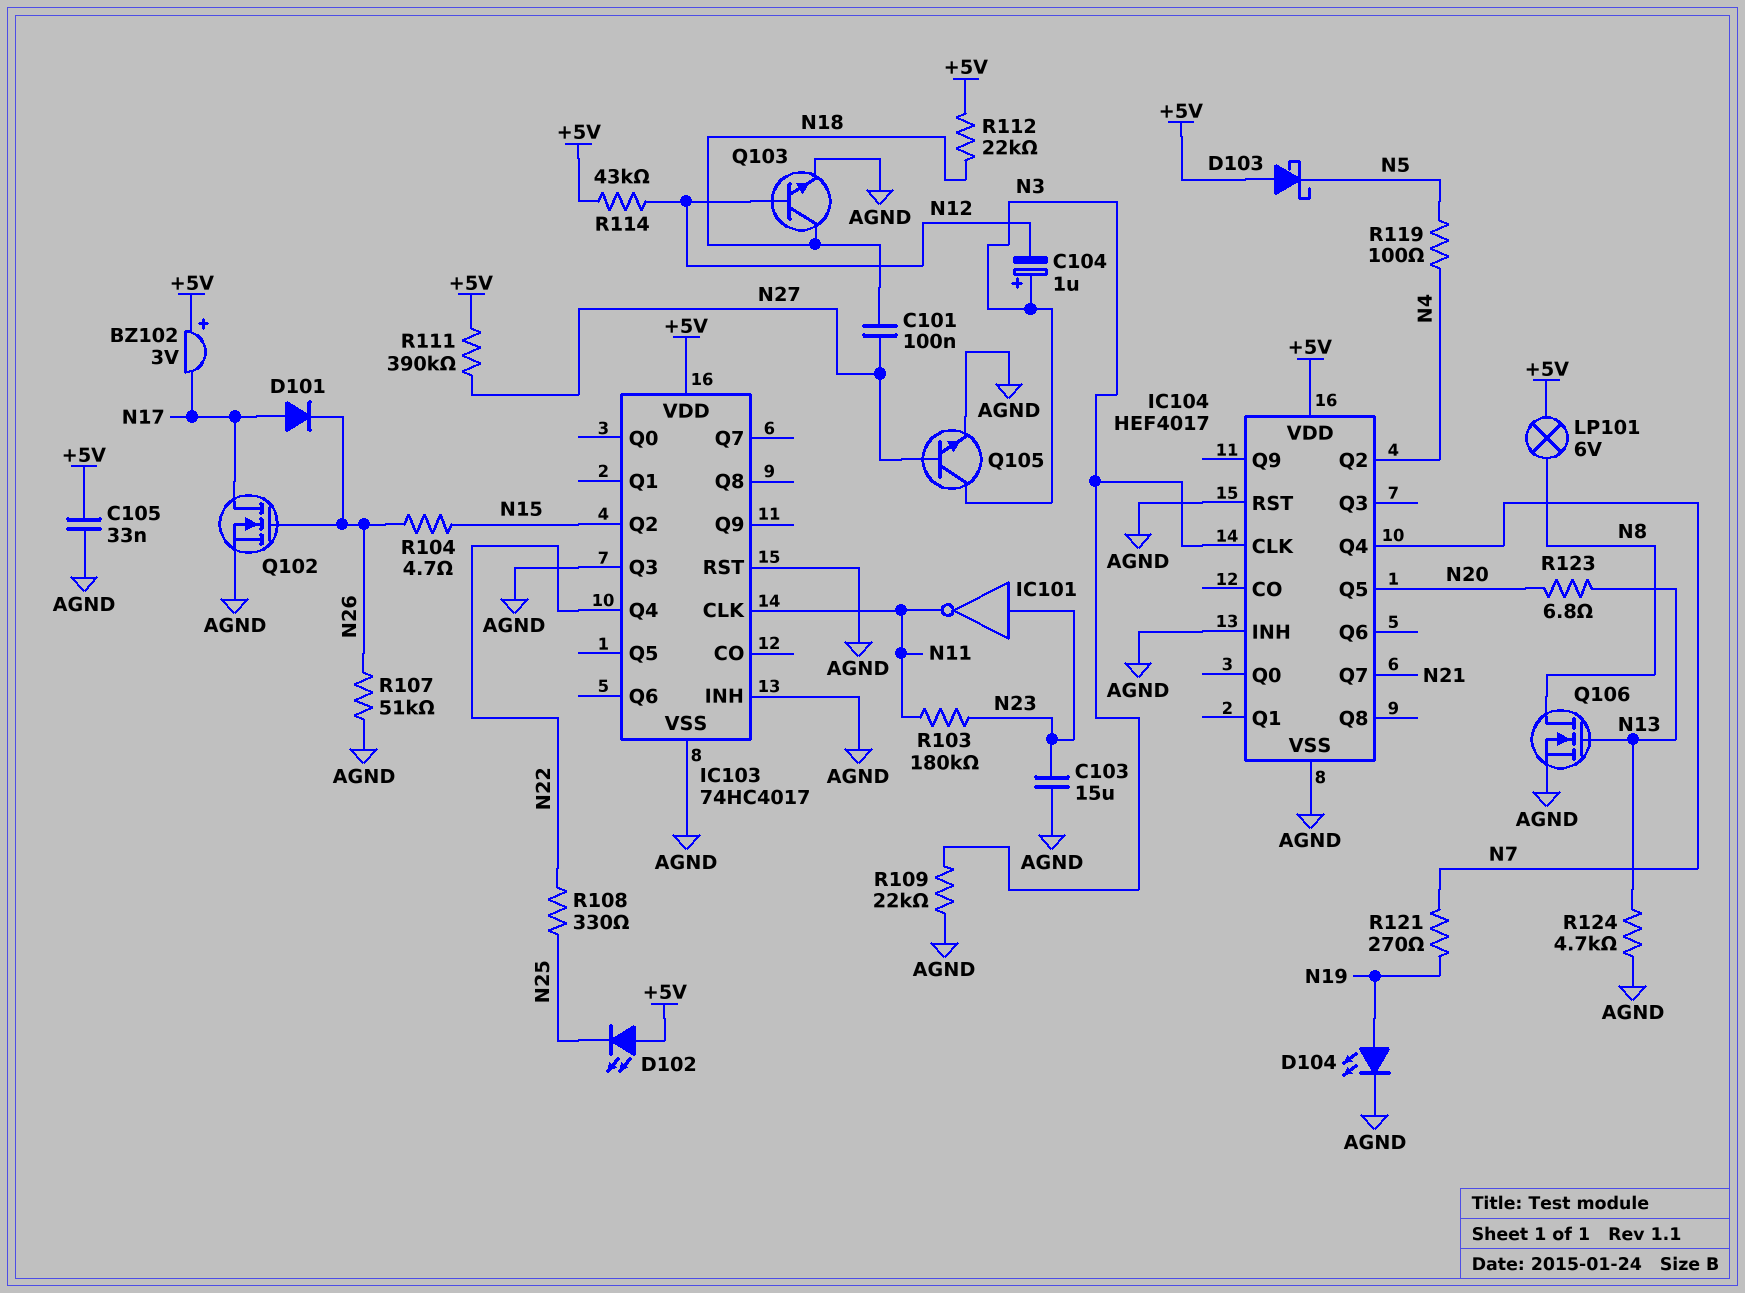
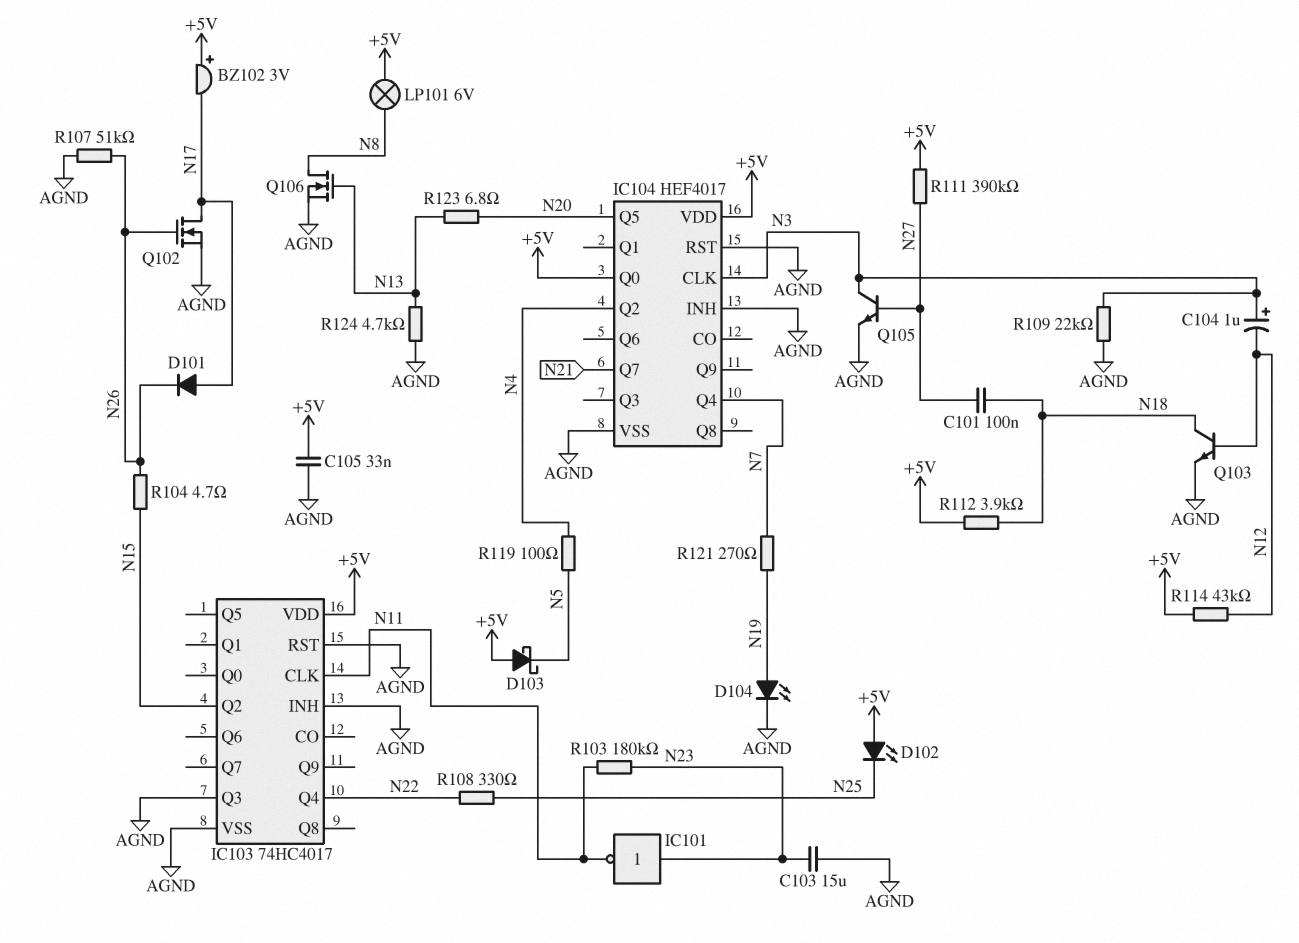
IC104 pin Q0: none -> +5V
R112: 22k (+5V, N18) -> 3.9k (+5V, N18)

